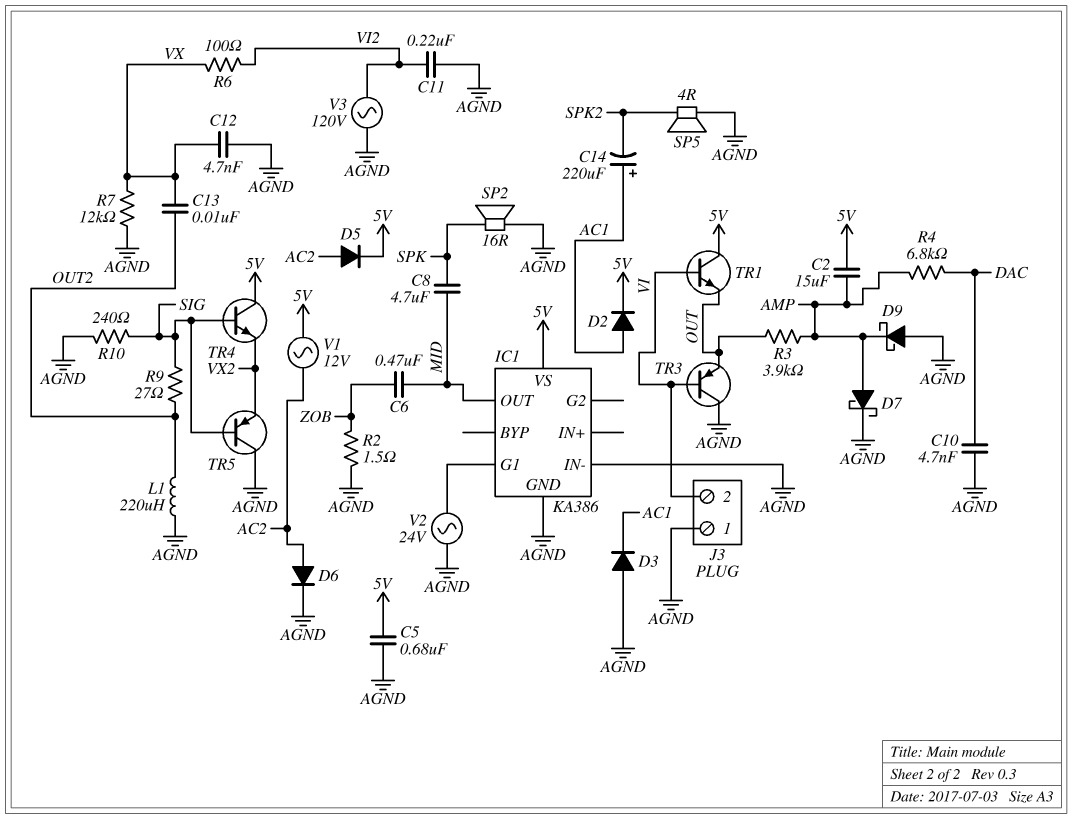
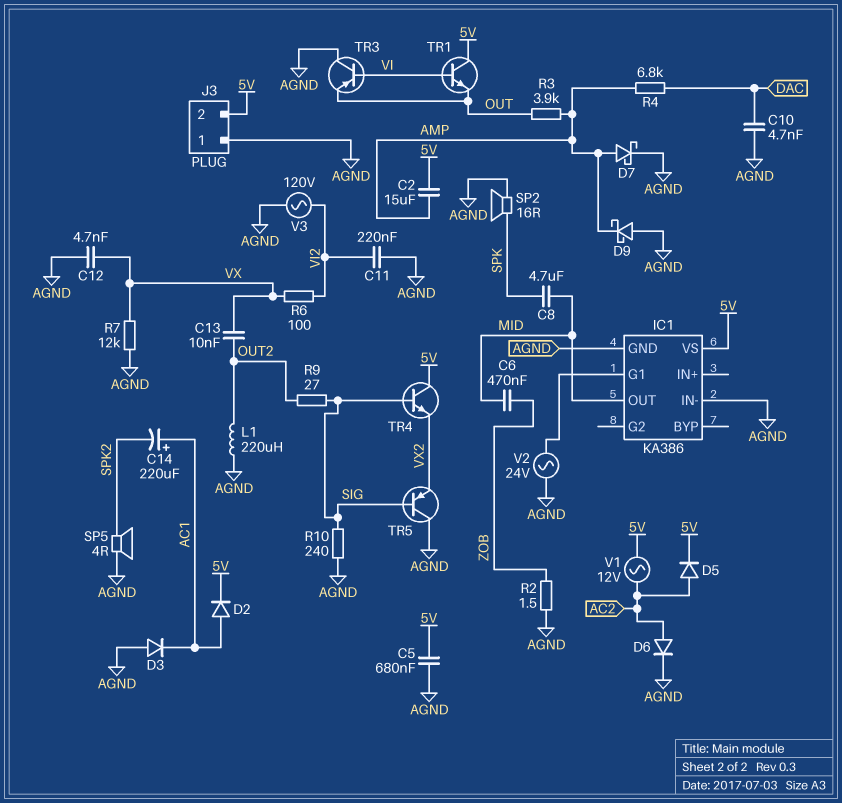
J3 pin 2: VI -> 5V

